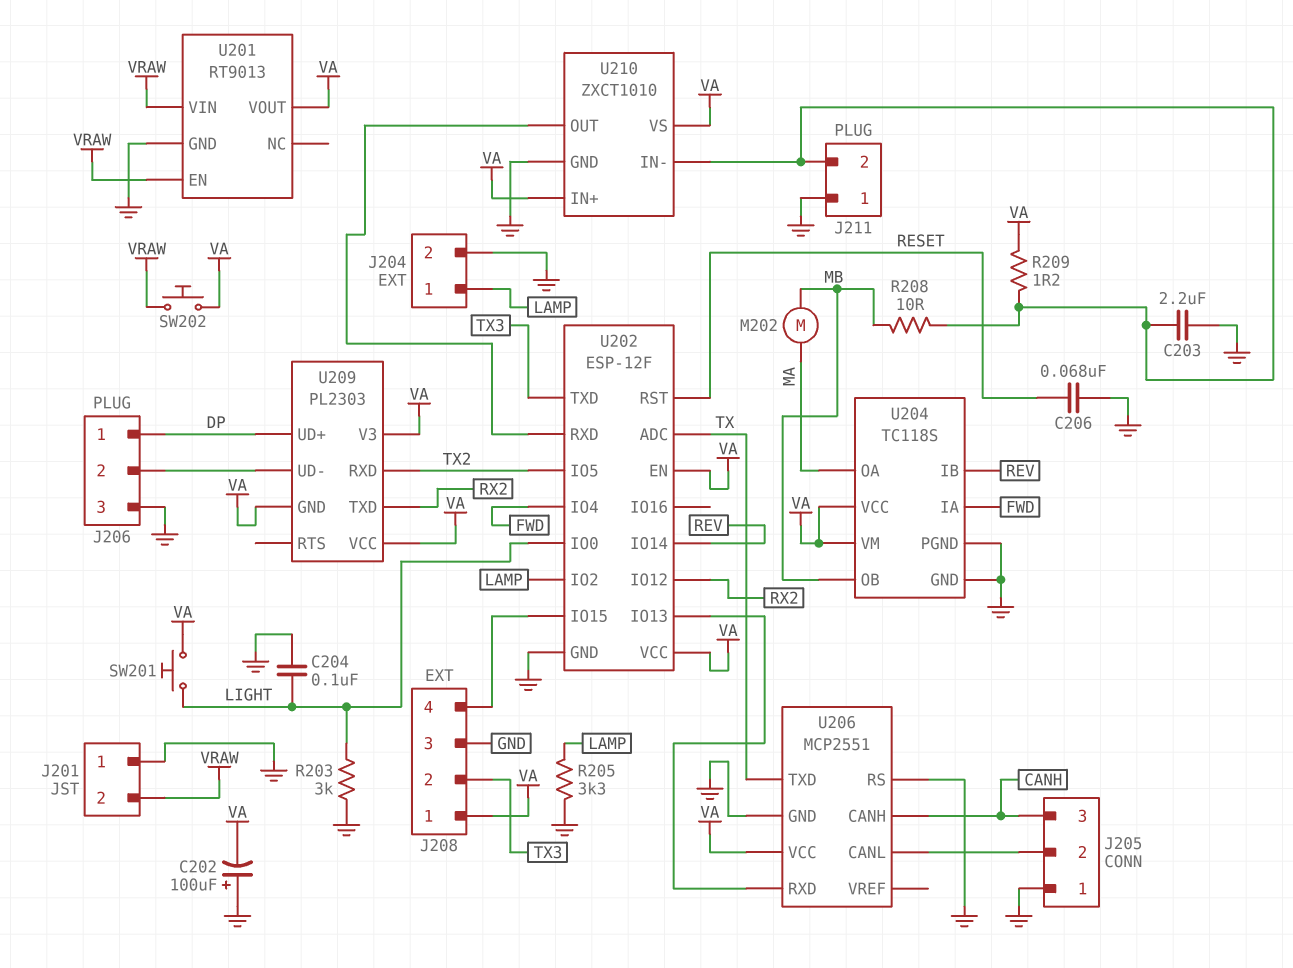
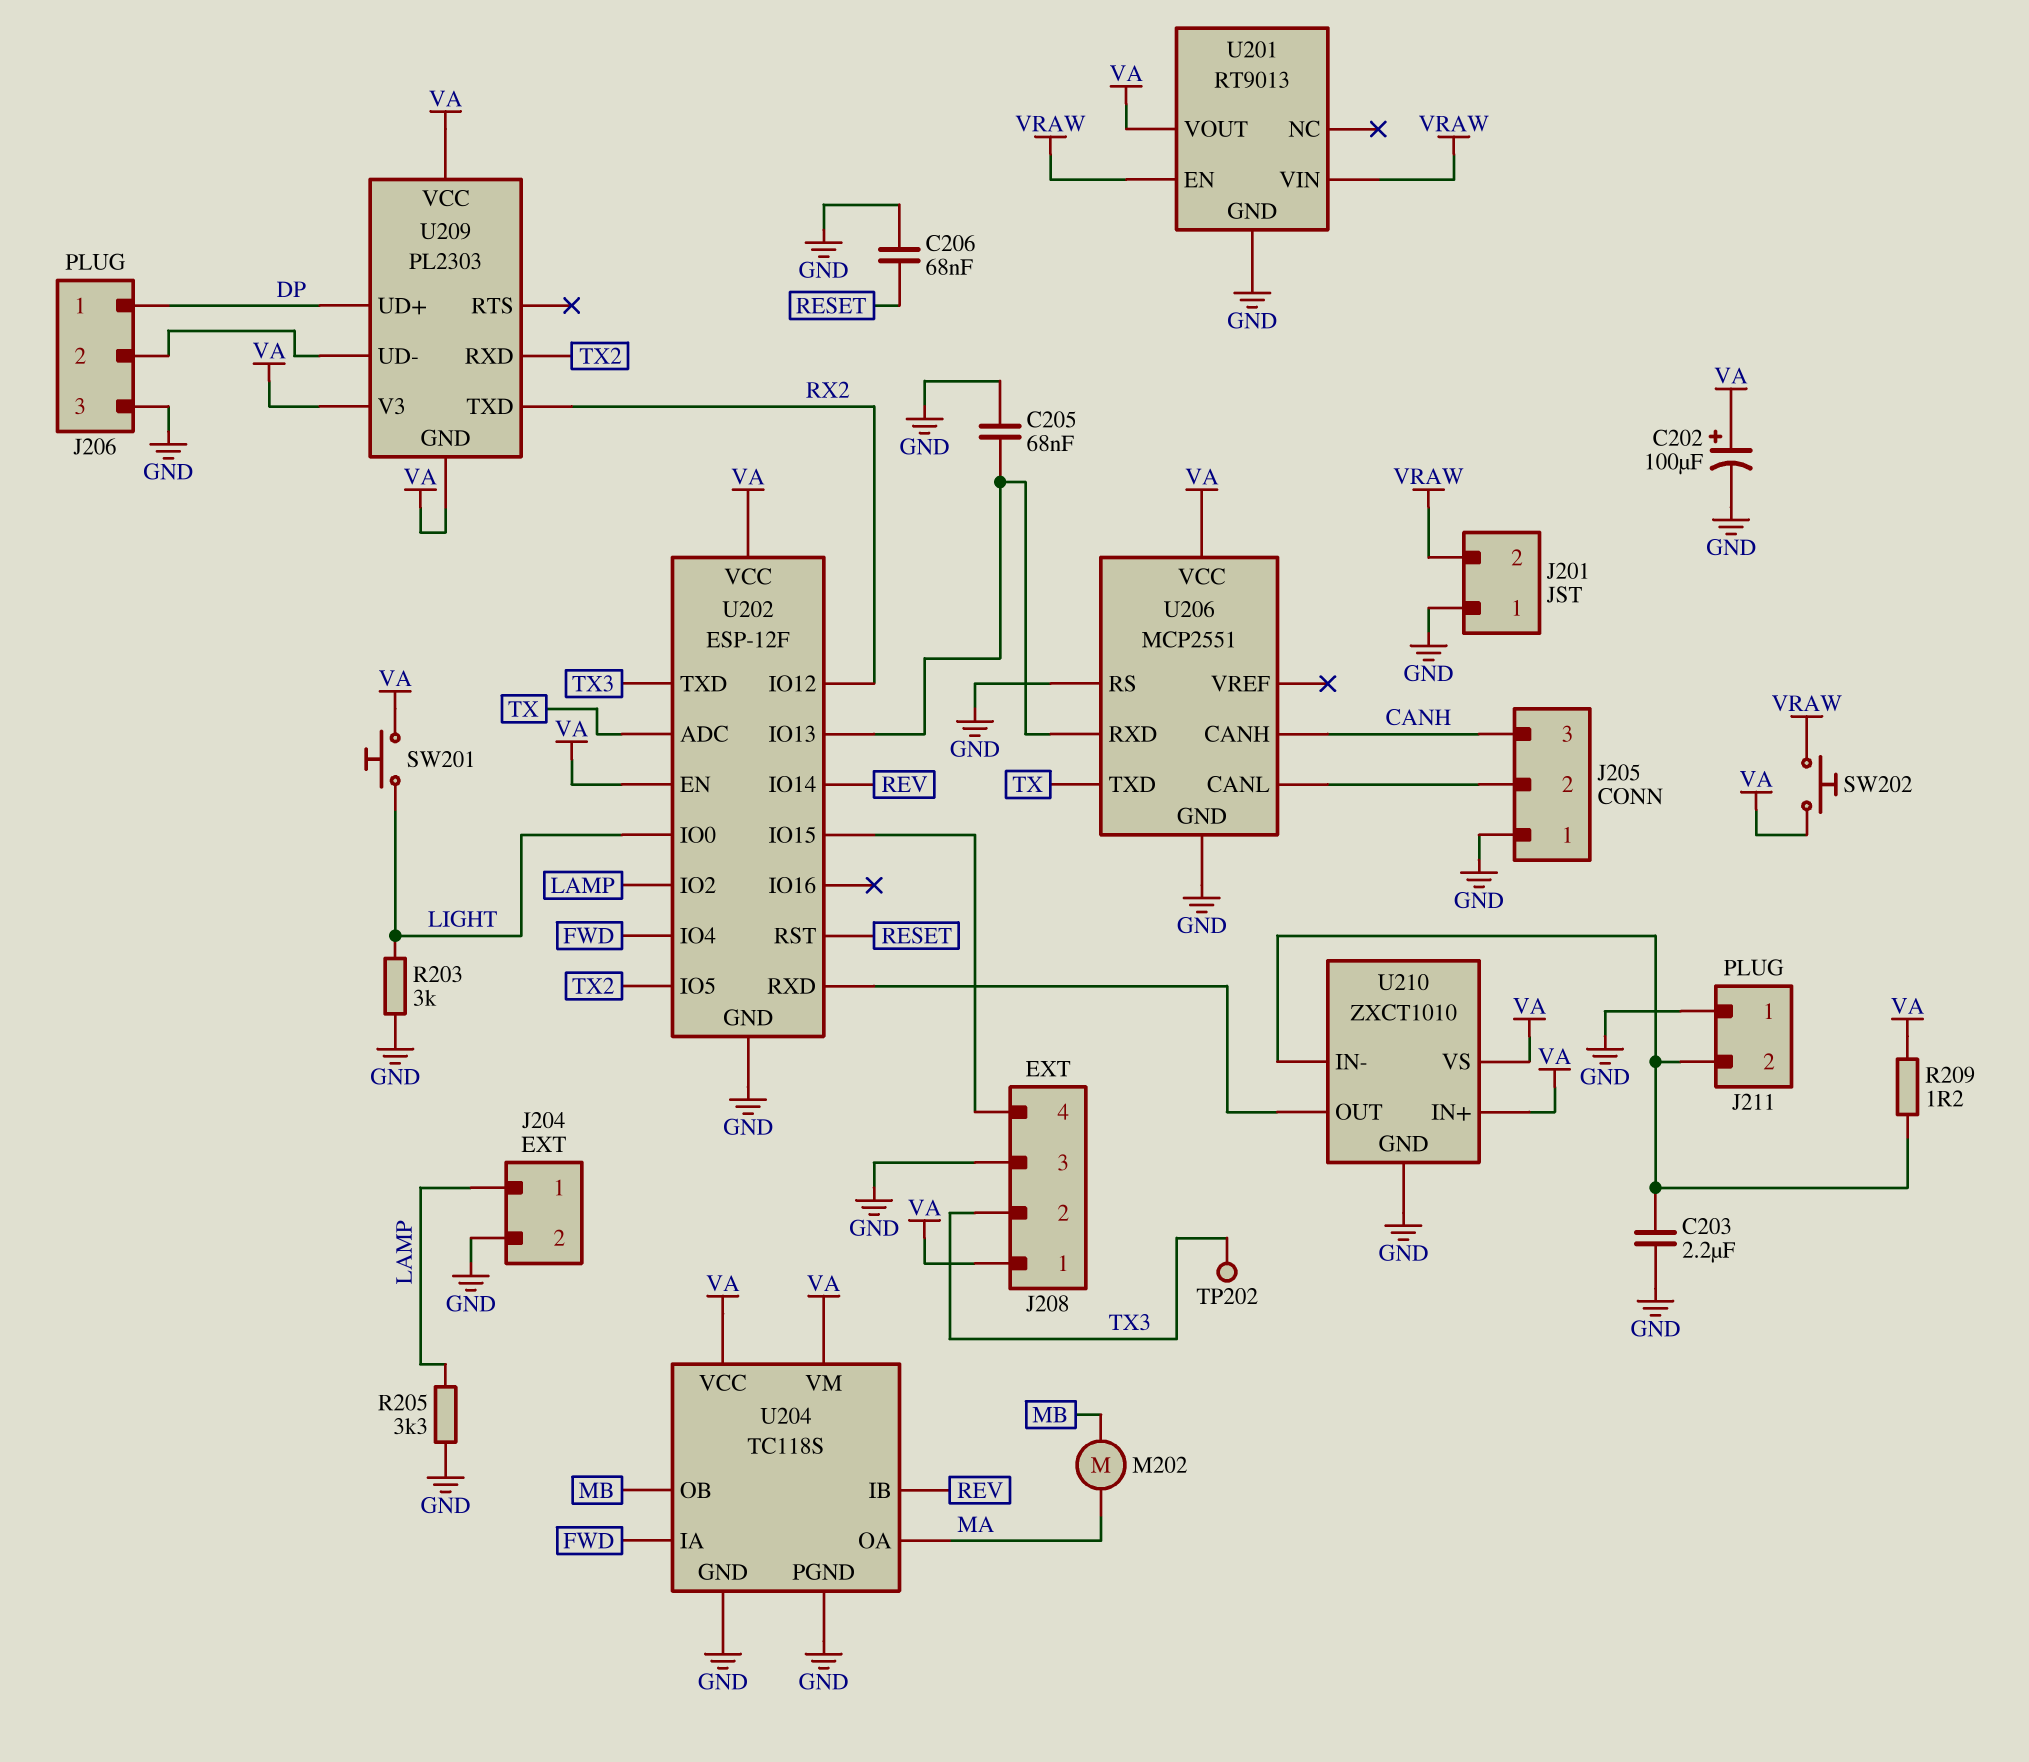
C202: 100uF (plus GND, minus VA) -> 100uF (plus VA, minus GND)
C204: 100nF (GND, LIGHT) -> none
C205: none -> 68nF (GND, U202/IO13)
R208: 10 (J211/2, MB) -> none
TP202: none -> test point (TX3)

